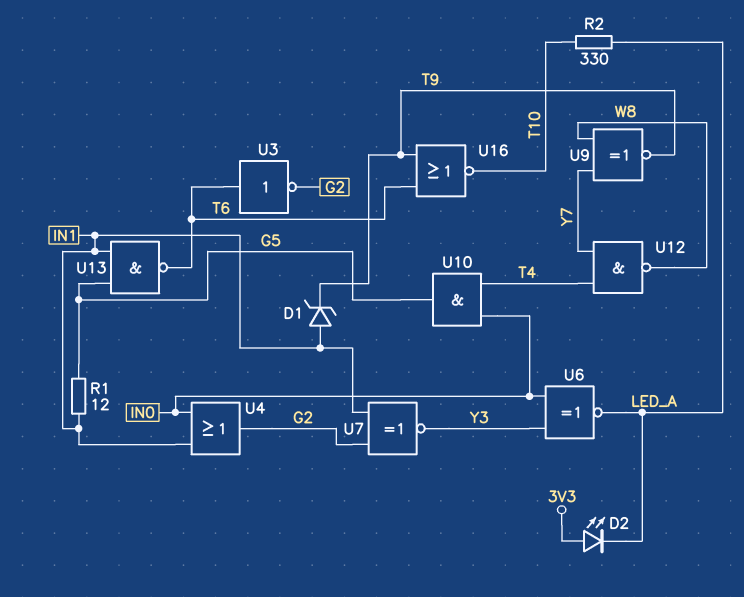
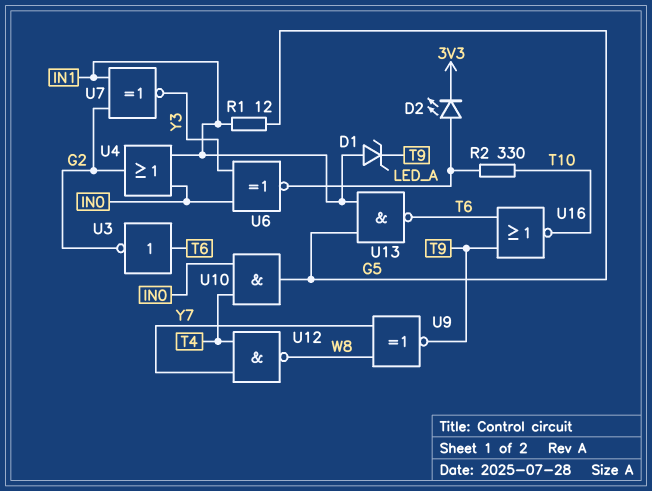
D2: LED (A 3V3, K LED_A) -> LED (A LED_A, K 3V3)

